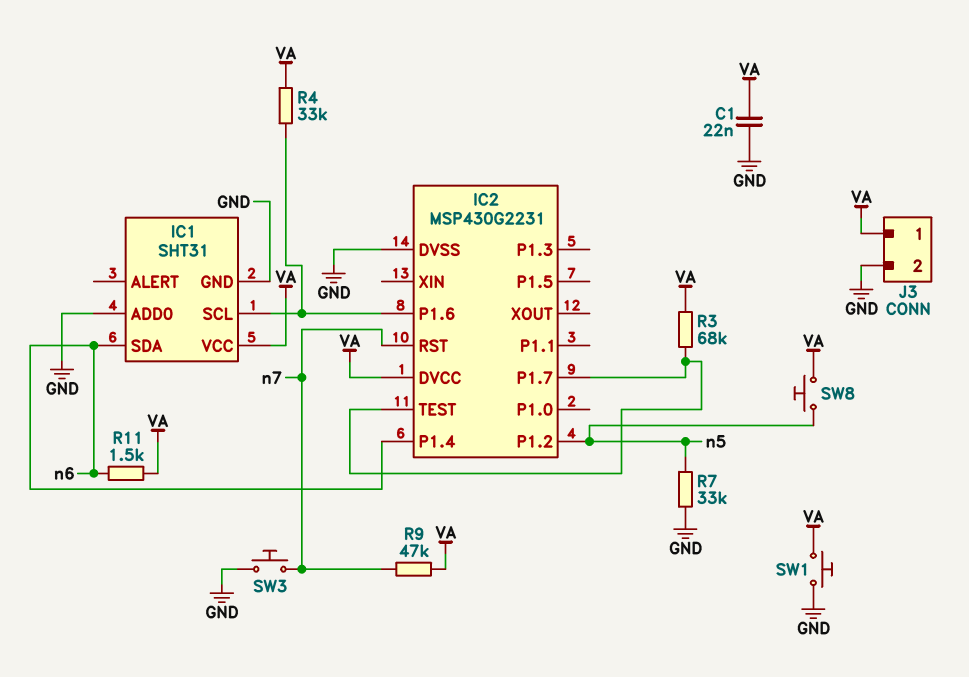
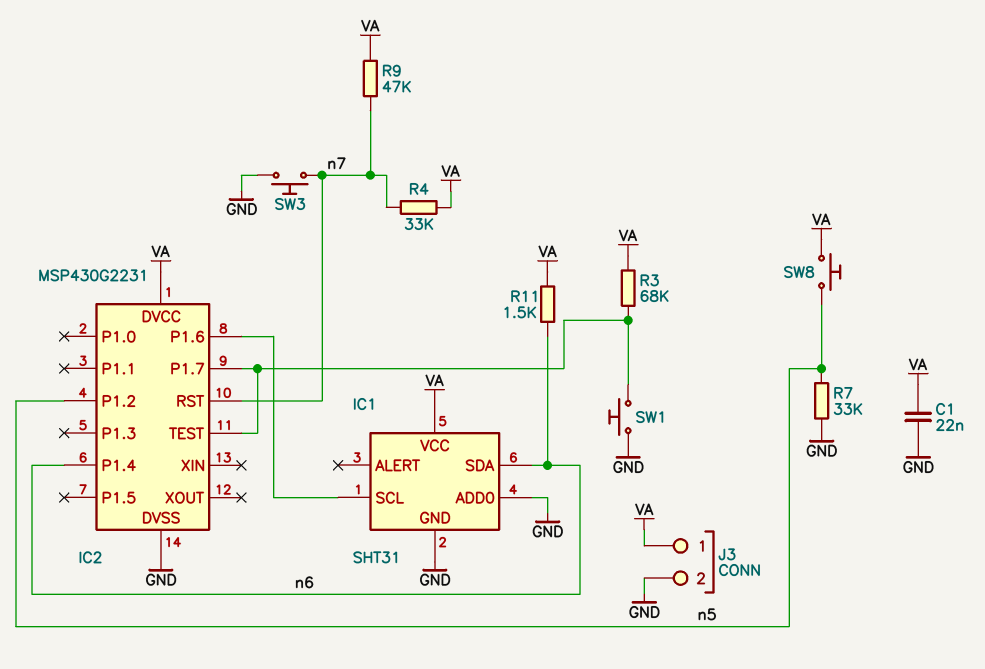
R4: 33k (IC1/SCL, VA) -> 33k (VA, n7)
SW1: button (GND, VA) -> button (GND, IC2/P1.7)

